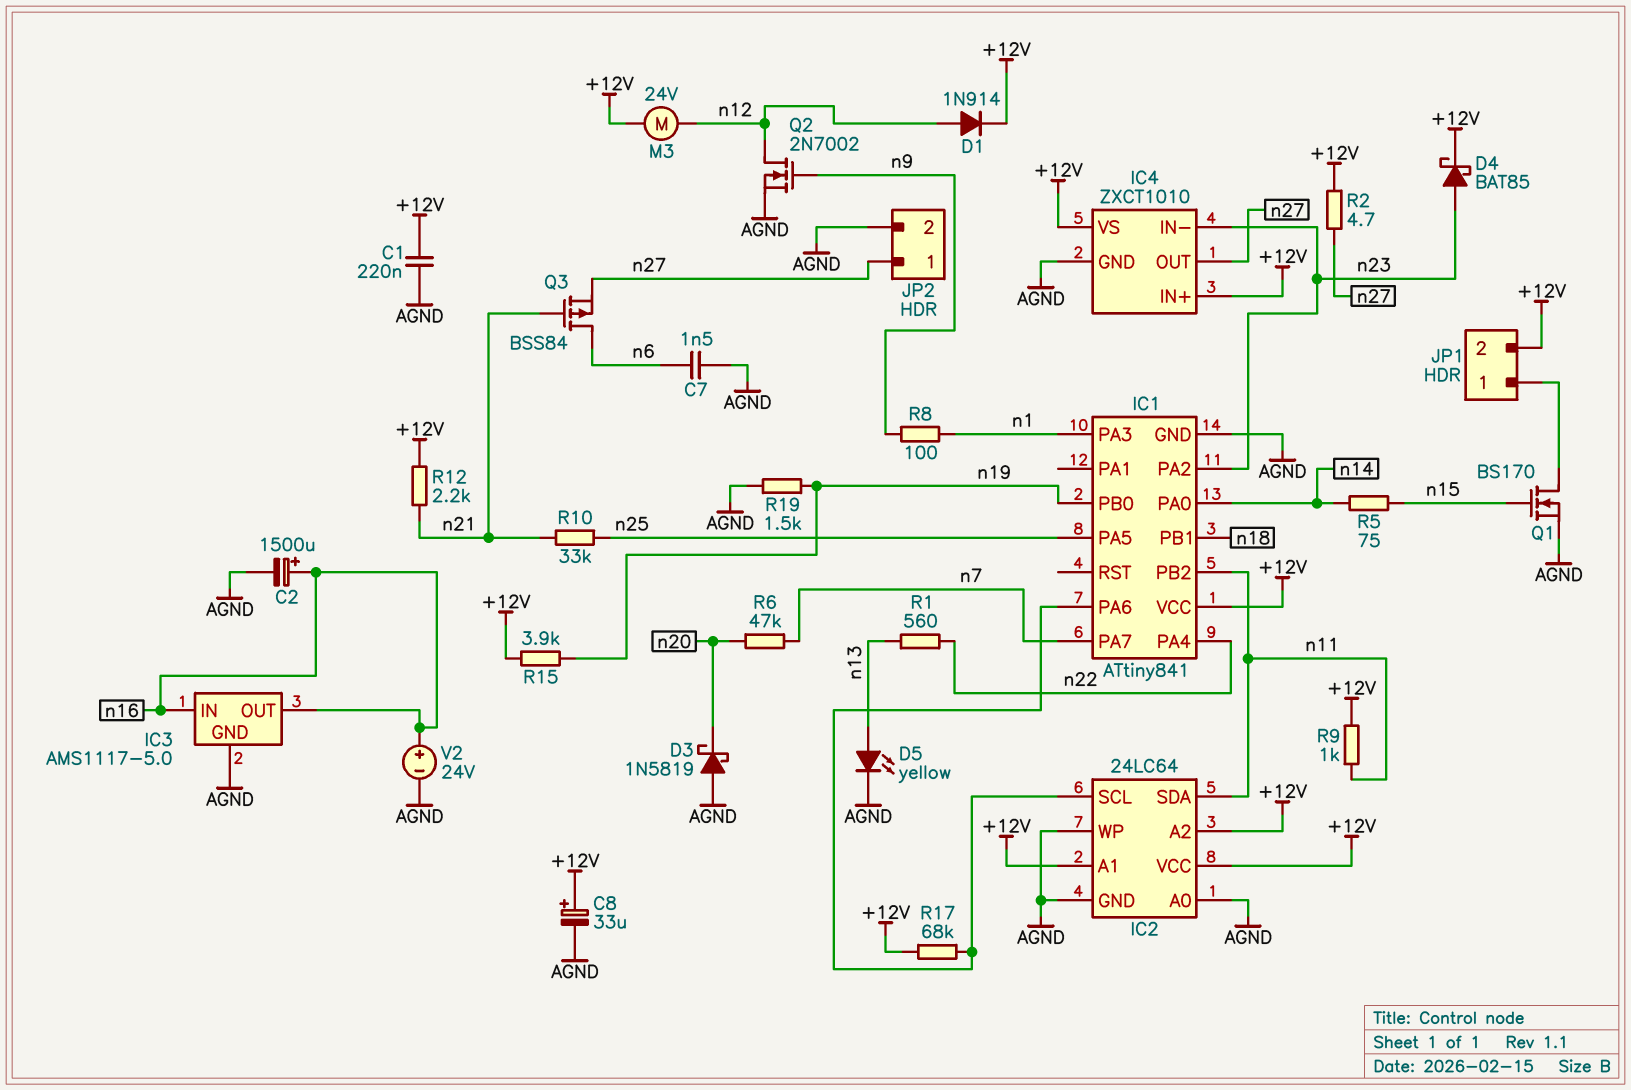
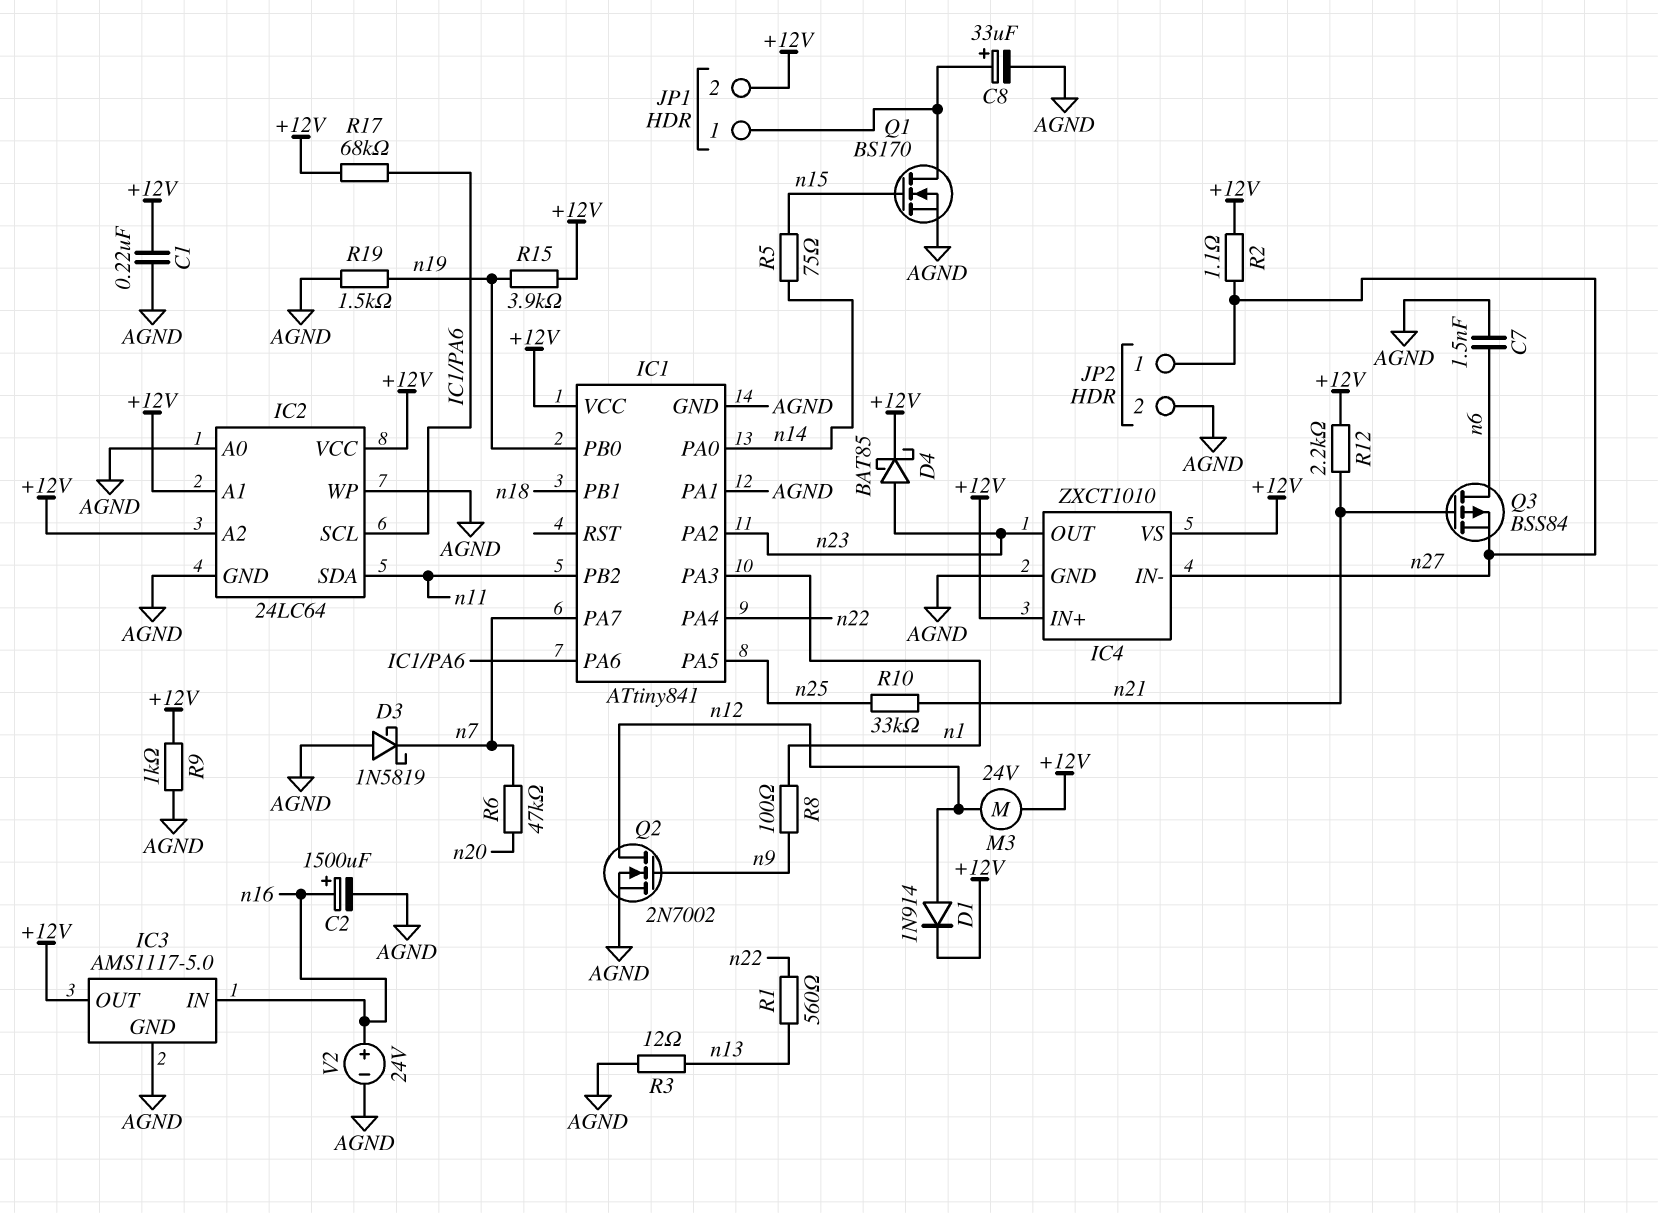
C8: 33uF (plus +12V, minus AGND) -> 33uF (plus JP1/1, minus AGND)
D3: schottky 1N5819 (A AGND, K n20) -> schottky 1N5819 (A AGND, K n7)
D5: LED yellow (A n13, K AGND) -> none
IC1 pin PA1: none -> AGND
IC3 pin OUT: n16 -> +12V
IC4 pin IN-: n23 -> n27
IC4 pin OUT: n27 -> n23
R2: 4.7 (+12V, n27) -> 1.1 (+12V, n27)
R3: none -> 12 (AGND, n13)
R9: 1k (+12V, n11) -> 1k (+12V, AGND)

